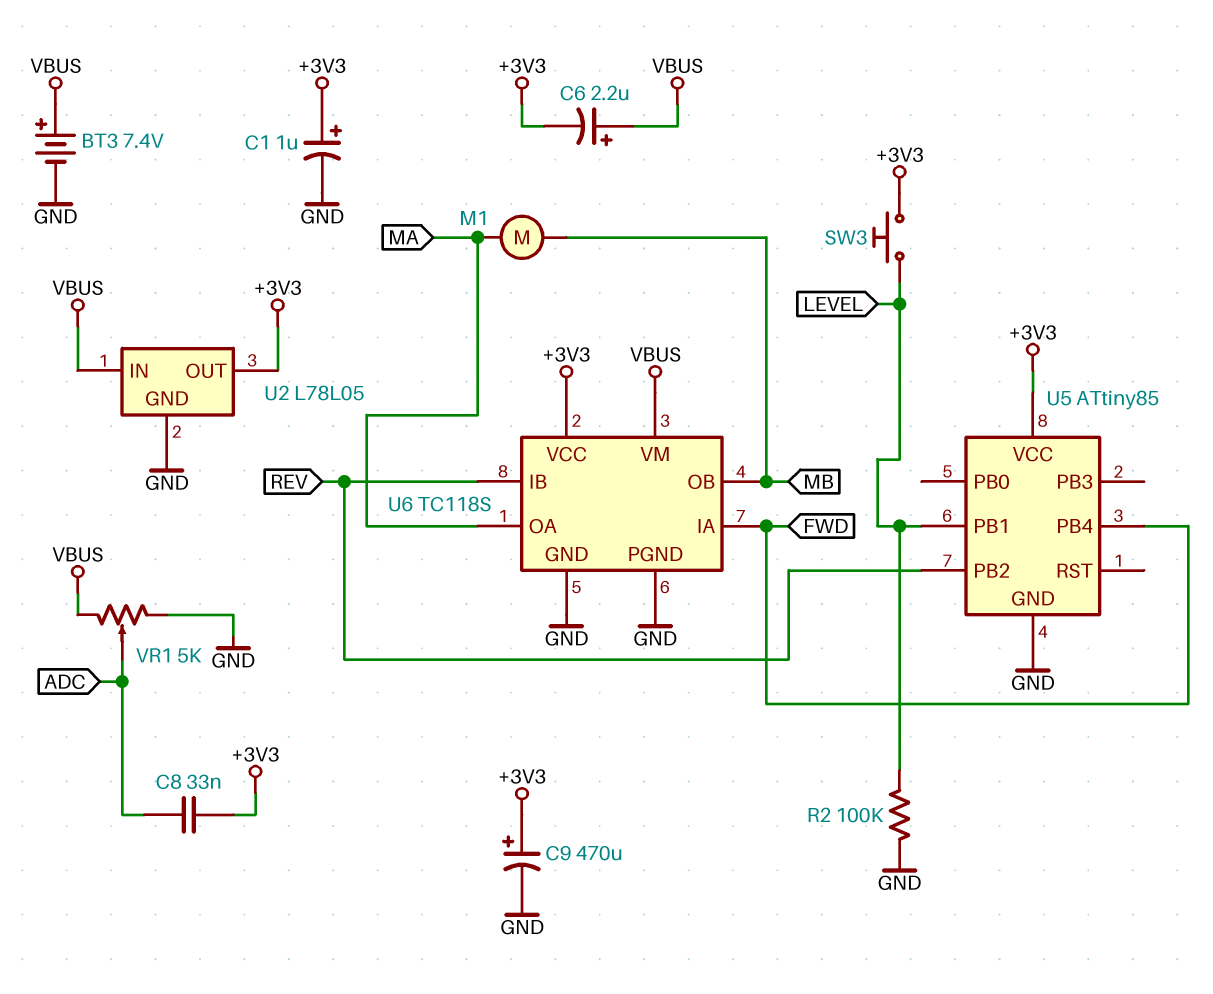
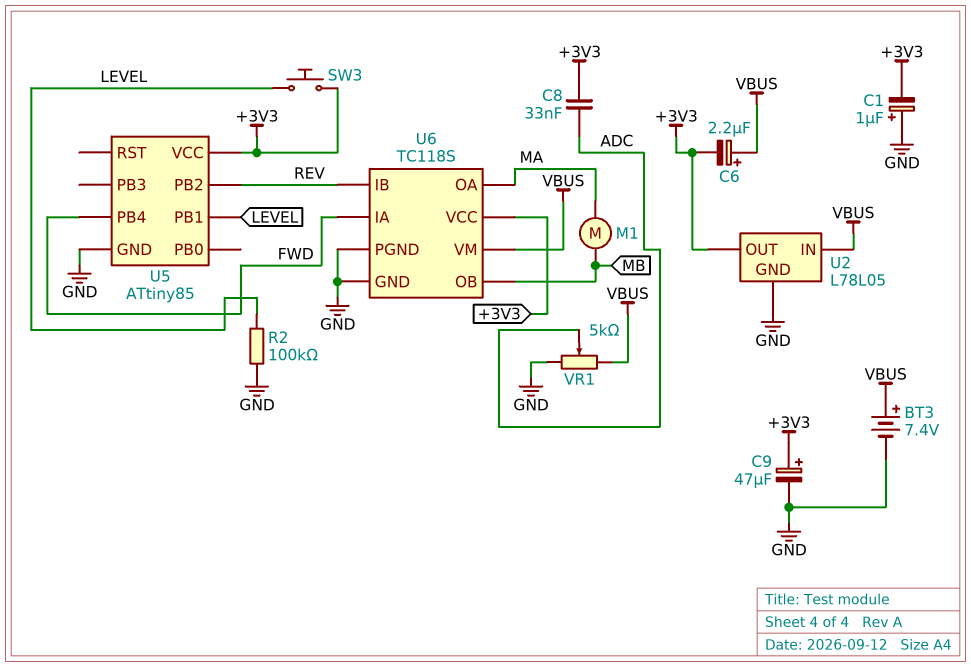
C1: 1uF (plus +3V3, minus GND) -> 1uF (plus GND, minus +3V3)
C9: 470uF (plus +3V3, minus GND) -> 47uF (plus +3V3, minus GND)

